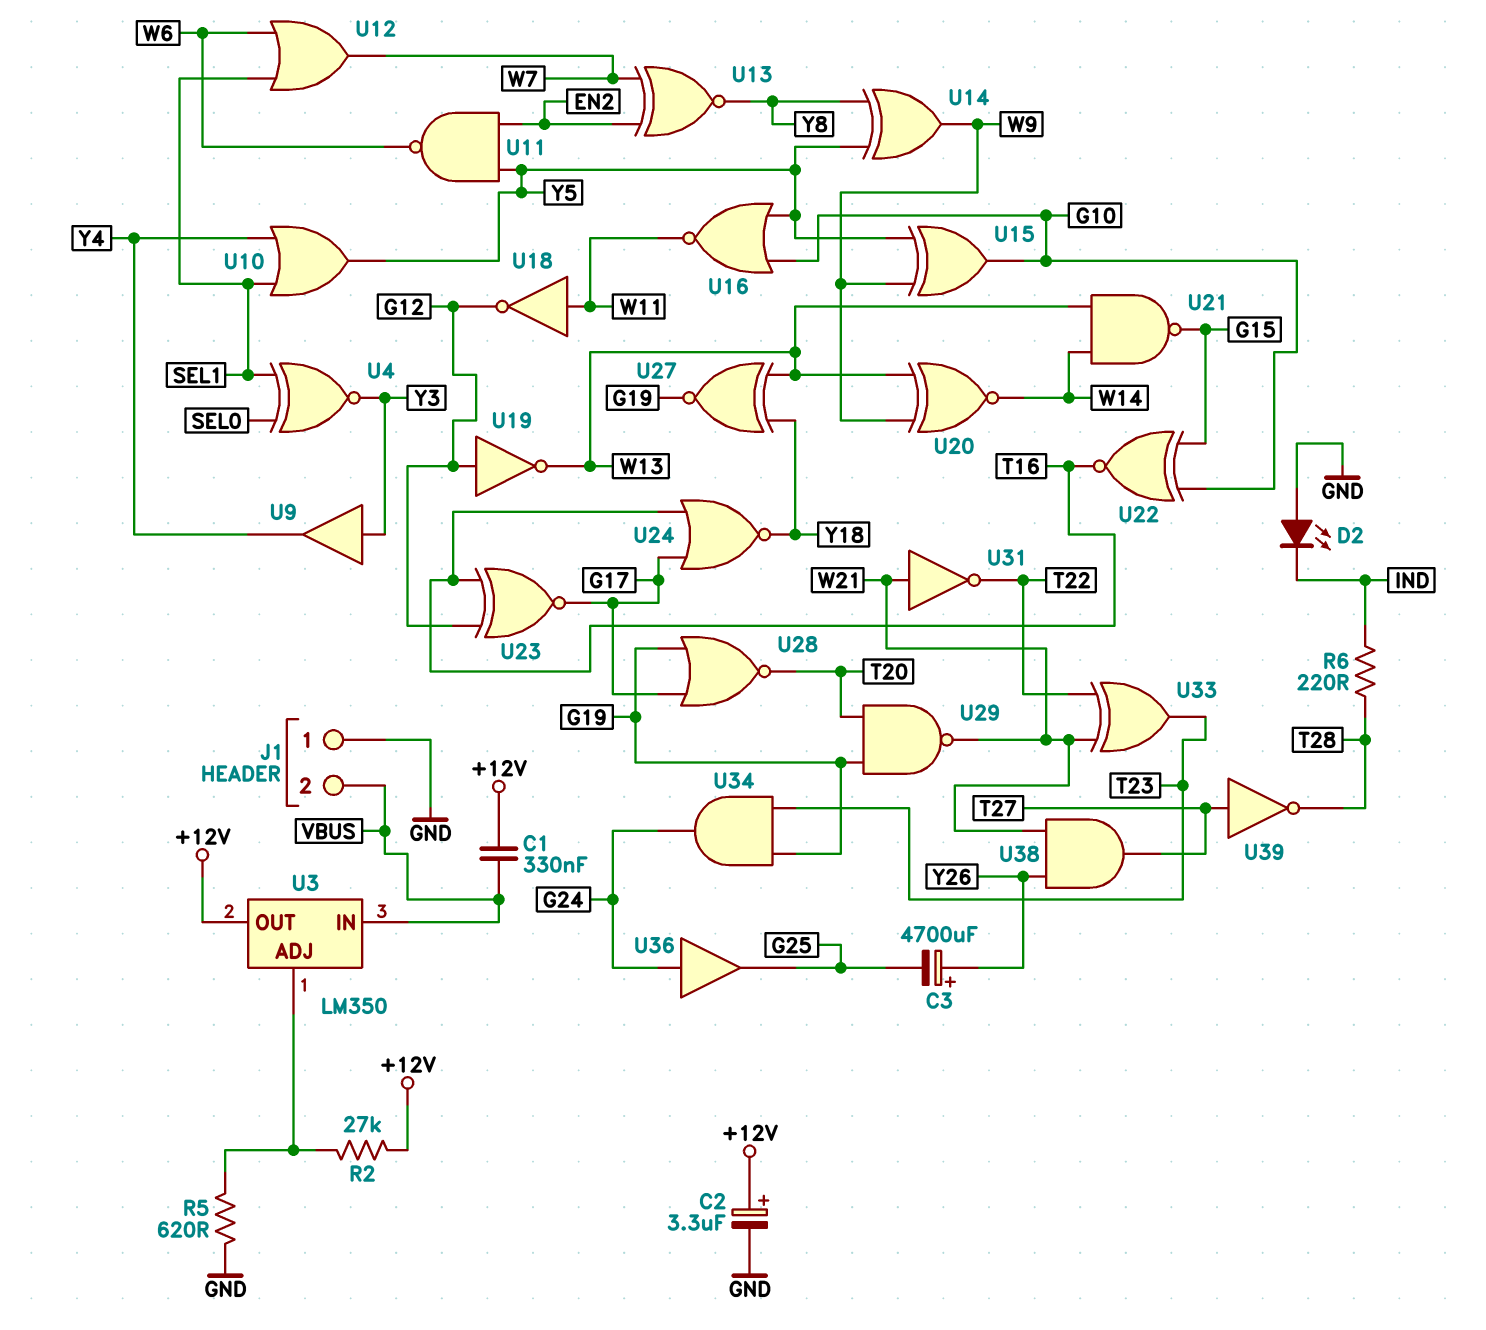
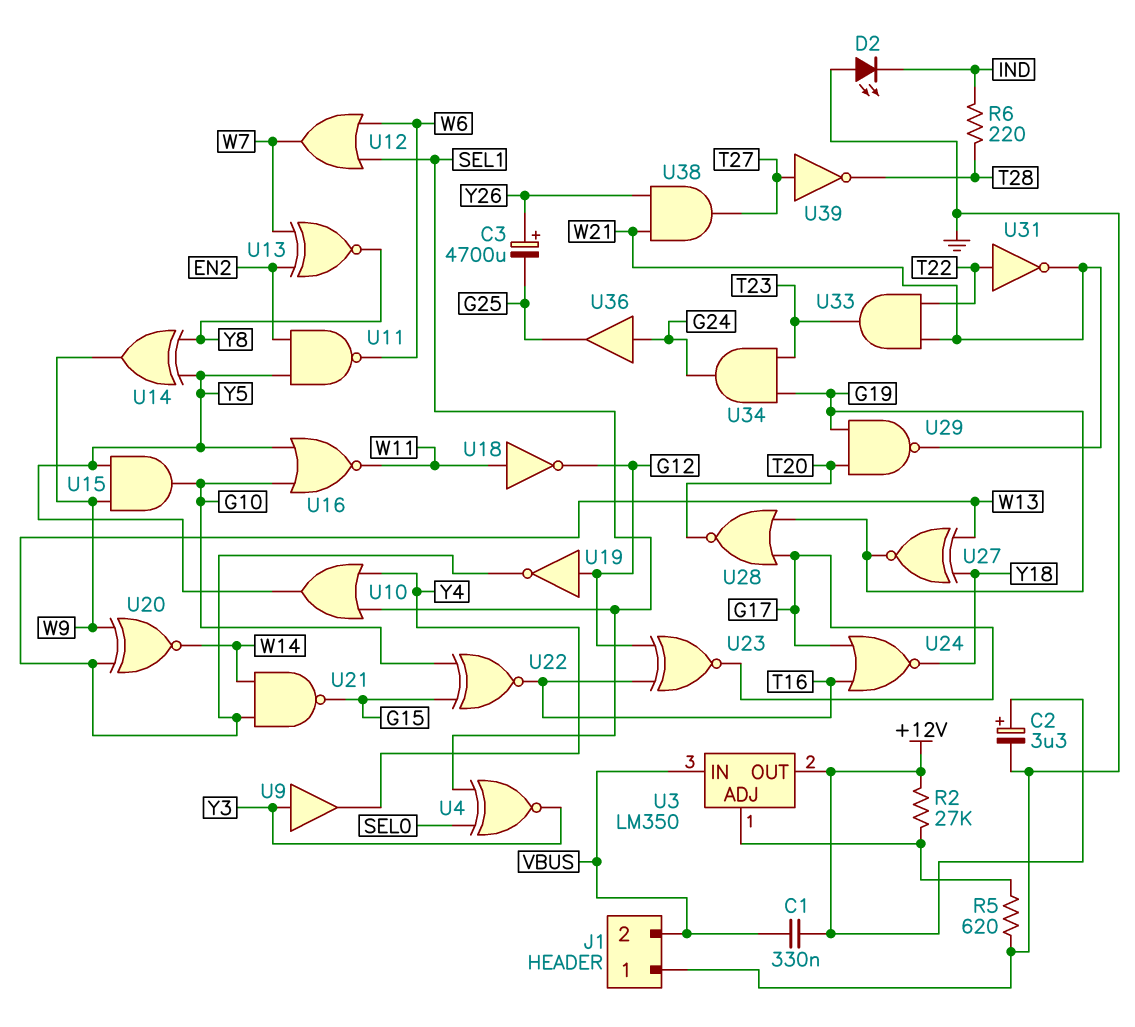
U15: XOR (in W9, in Y5, out G10) -> AND (in W9, in Y5, out G10)
U31: NOT (in W21, out T22) -> NOT (in T22, out W21)
U33: XOR (in T22, in W21, out T23) -> AND (in T22, in W21, out T23)

